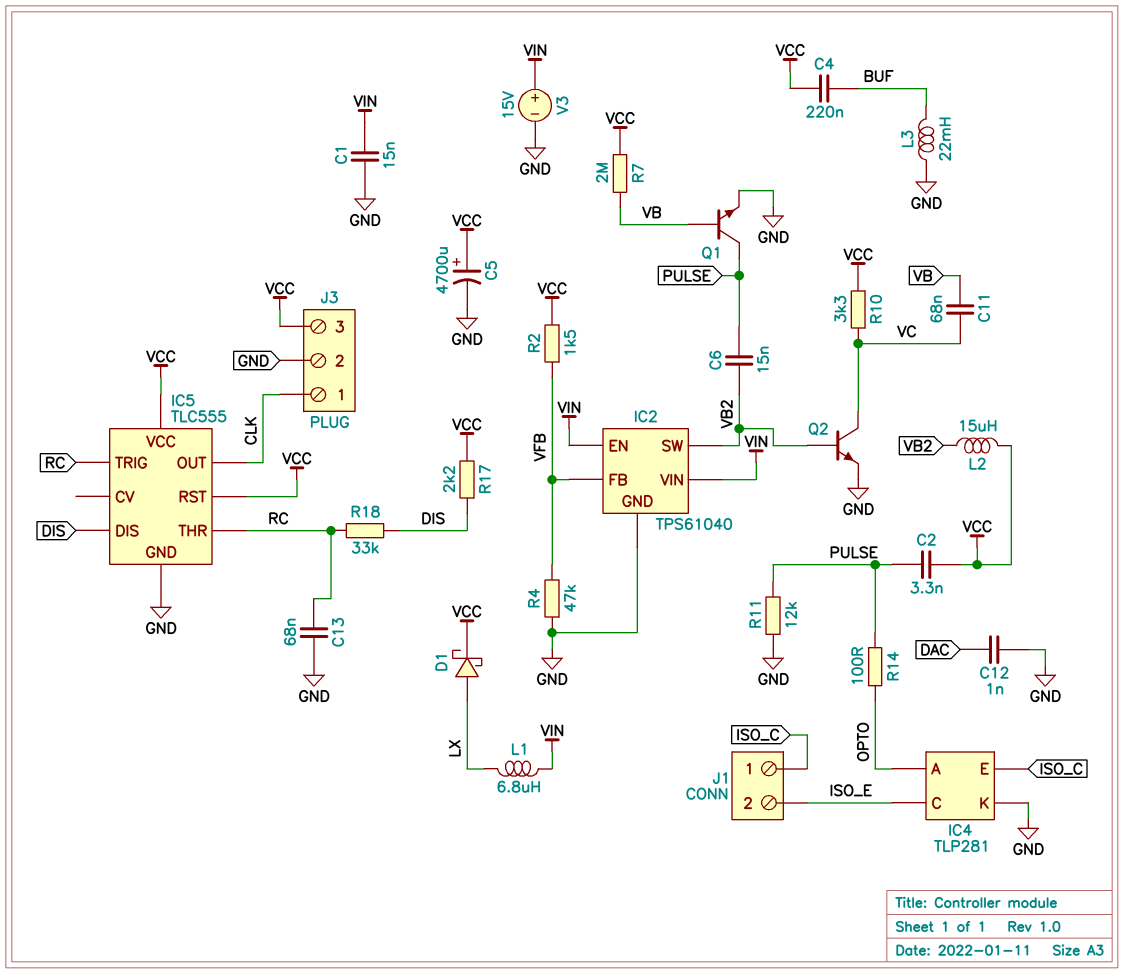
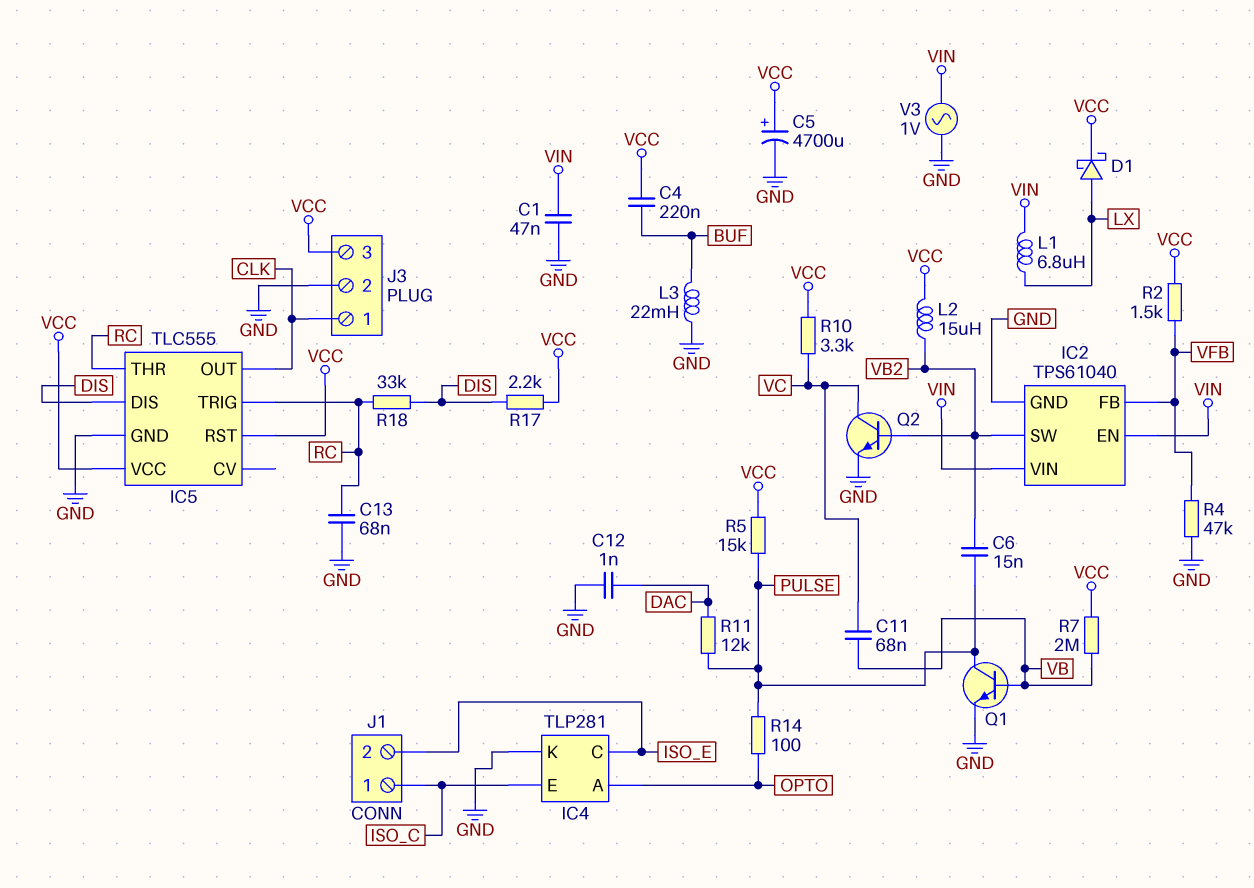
C1: 15nF (GND, VIN) -> 47nF (GND, VIN)
C2: 3.3nF (PULSE, VCC) -> none
R5: none -> 15k (PULSE, VCC)
R11: 12k (GND, PULSE) -> 12k (DAC, PULSE)
V3: 15V (plus VIN, minus GND) -> AC 1V (GND, VIN)

